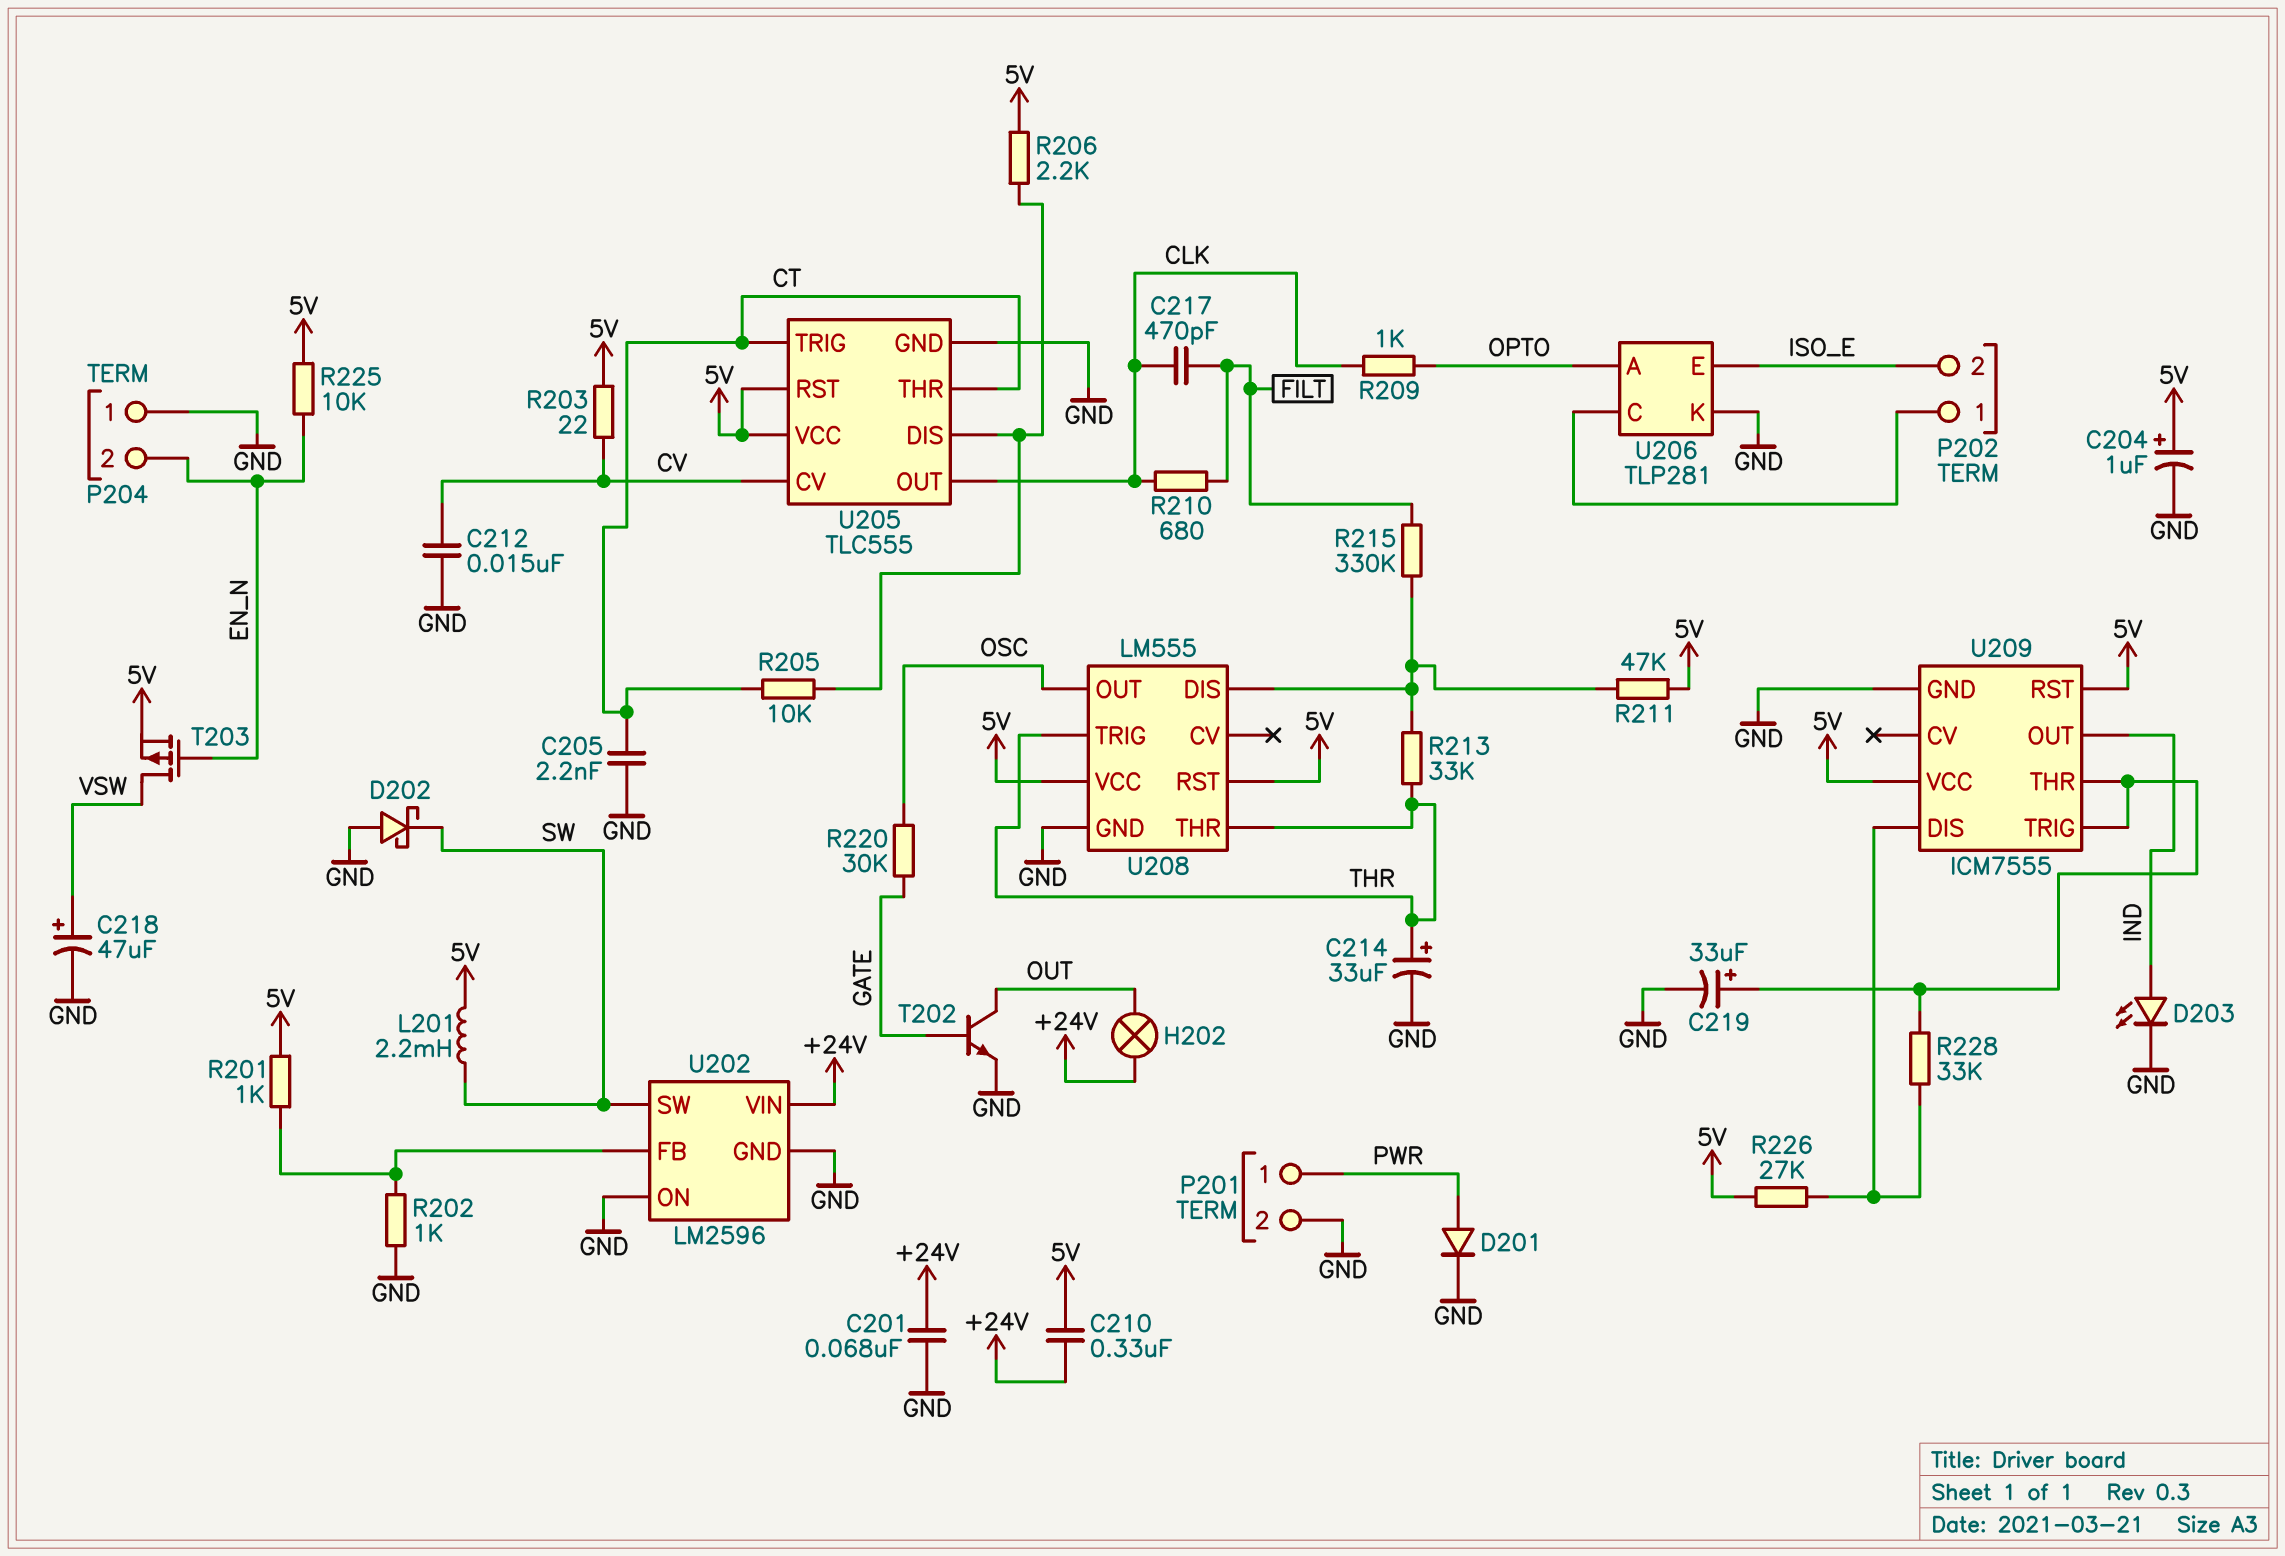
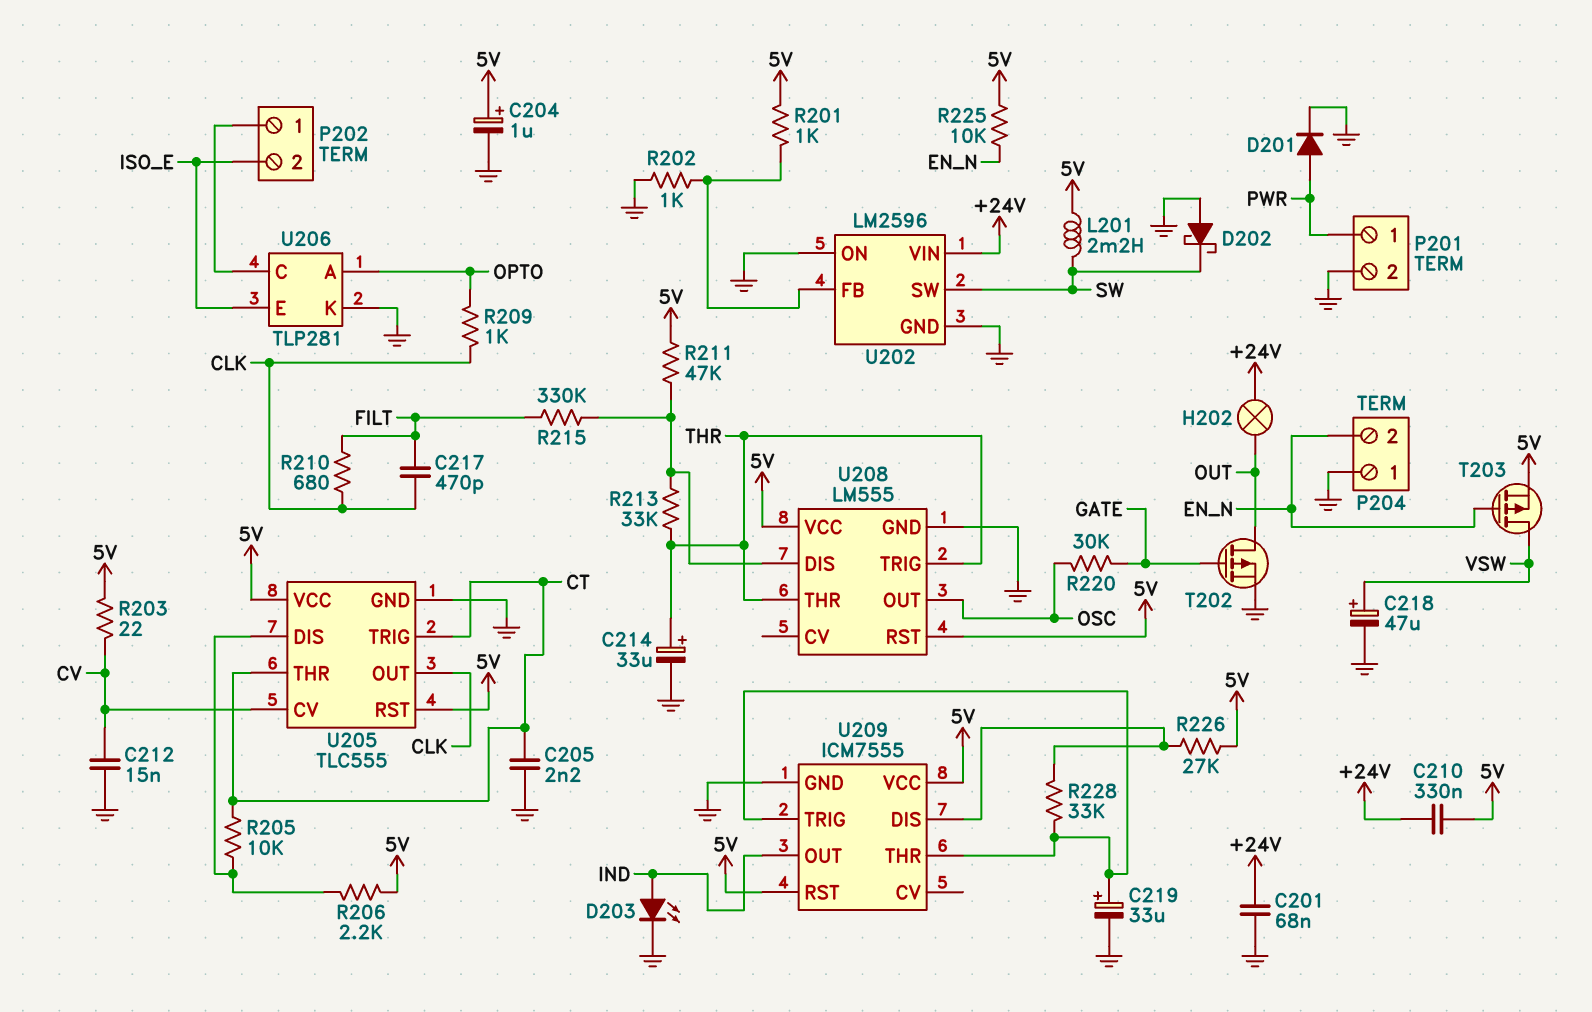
T202: NPN (B GATE, C OUT, E GND) -> PMOS (G GATE, D OUT, S GND)

